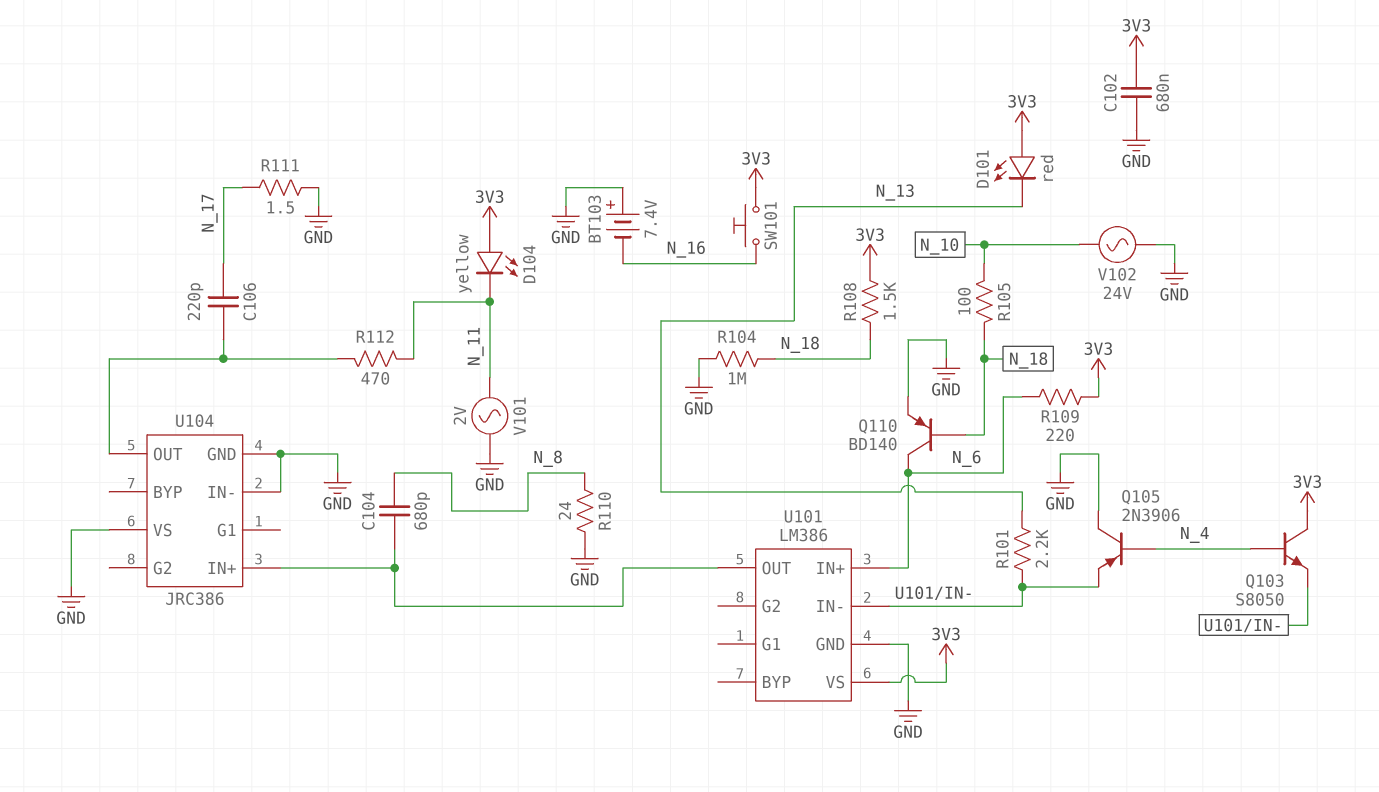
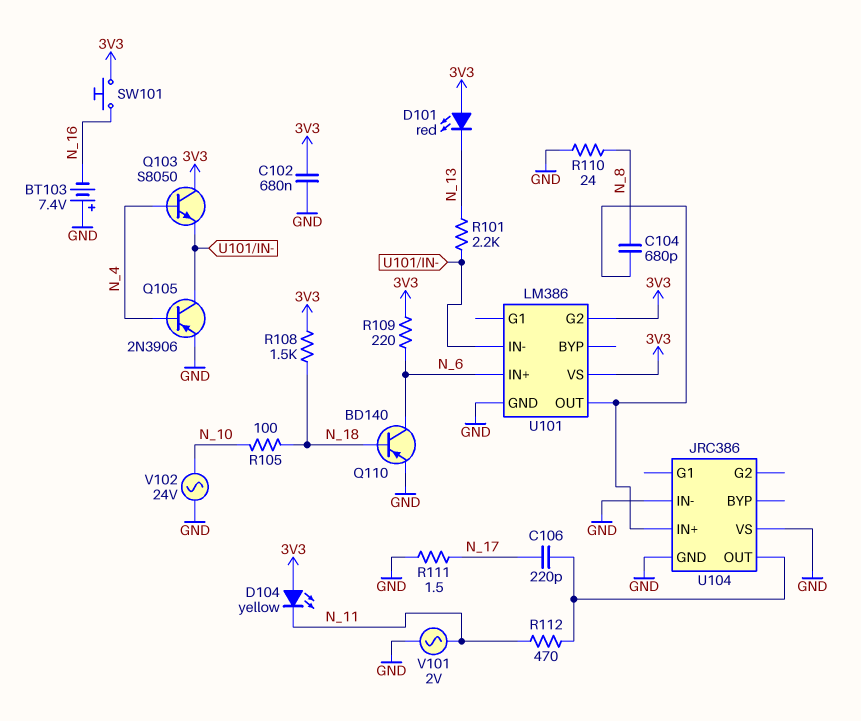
Q105: PNP 2N3906 (B N_4, C GND, E U101/IN-) -> PNP 2N3906 (B N_4, C U101/IN-, E GND)
R104: 1M (GND, N_18) -> none
U101 pin G2: none -> 3V3

